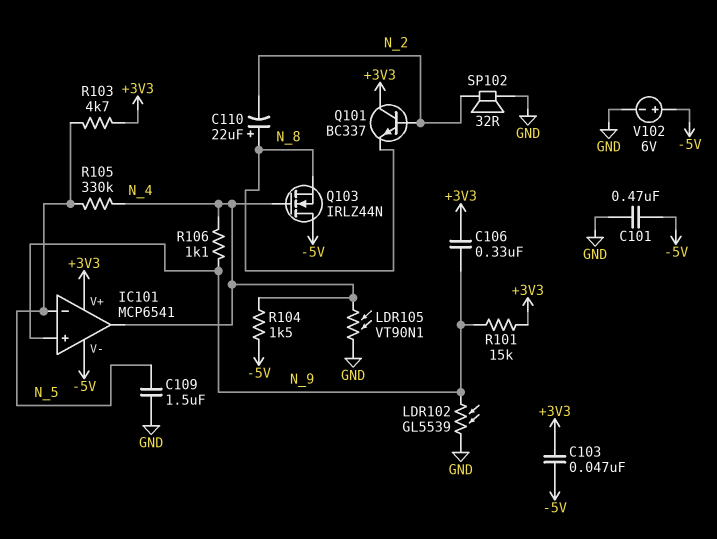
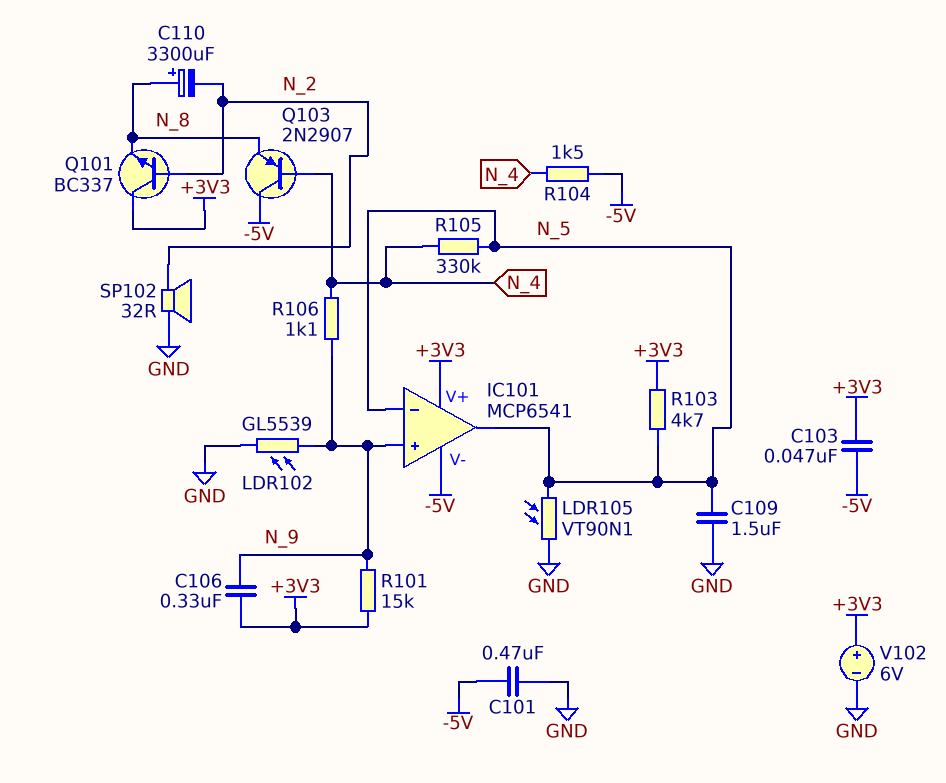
C110: 22uF (plus N_8, minus N_2) -> 3300uF (plus N_8, minus N_2)
IC101 pin out: N_4 -> N_5
LDR105: VT90N1 (GND, N_4) -> VT90N1 (GND, N_5)
Q103: NMOS IRLZ44N (G N_4, D -5V, S N_8) -> PNP 2N2907 (B N_4, C -5V, E N_8)
V102: 6V (plus -5V, minus GND) -> 6V (plus +3V3, minus GND)

